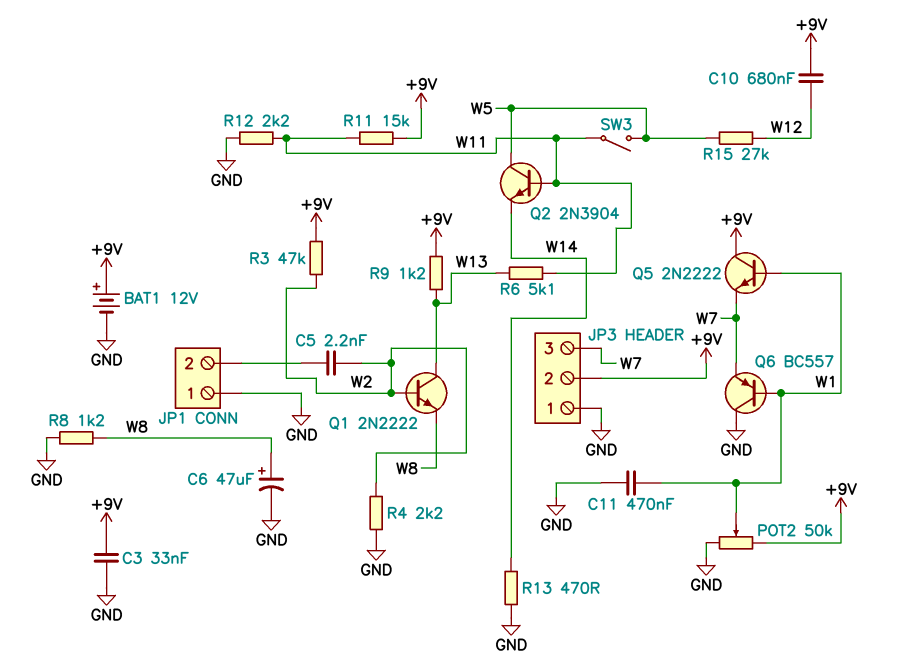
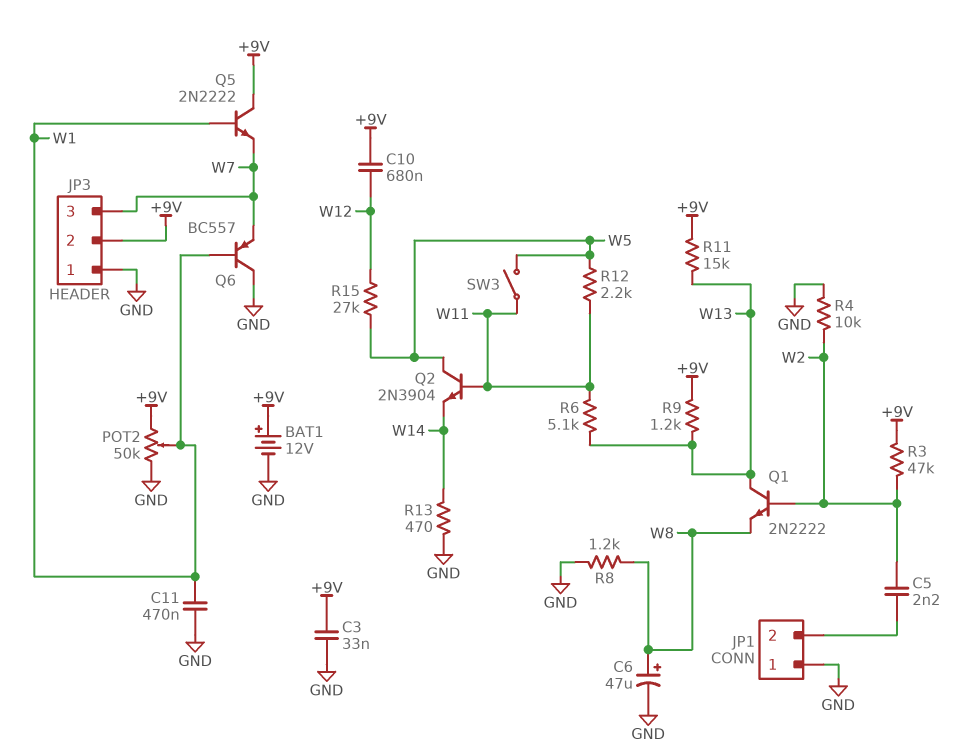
R4: 2.2k (GND, W2) -> 10k (GND, W2)
R11: 15k (+9V, W11) -> 15k (+9V, W13)
R12: 2.2k (GND, W11) -> 2.2k (W5, W11)

